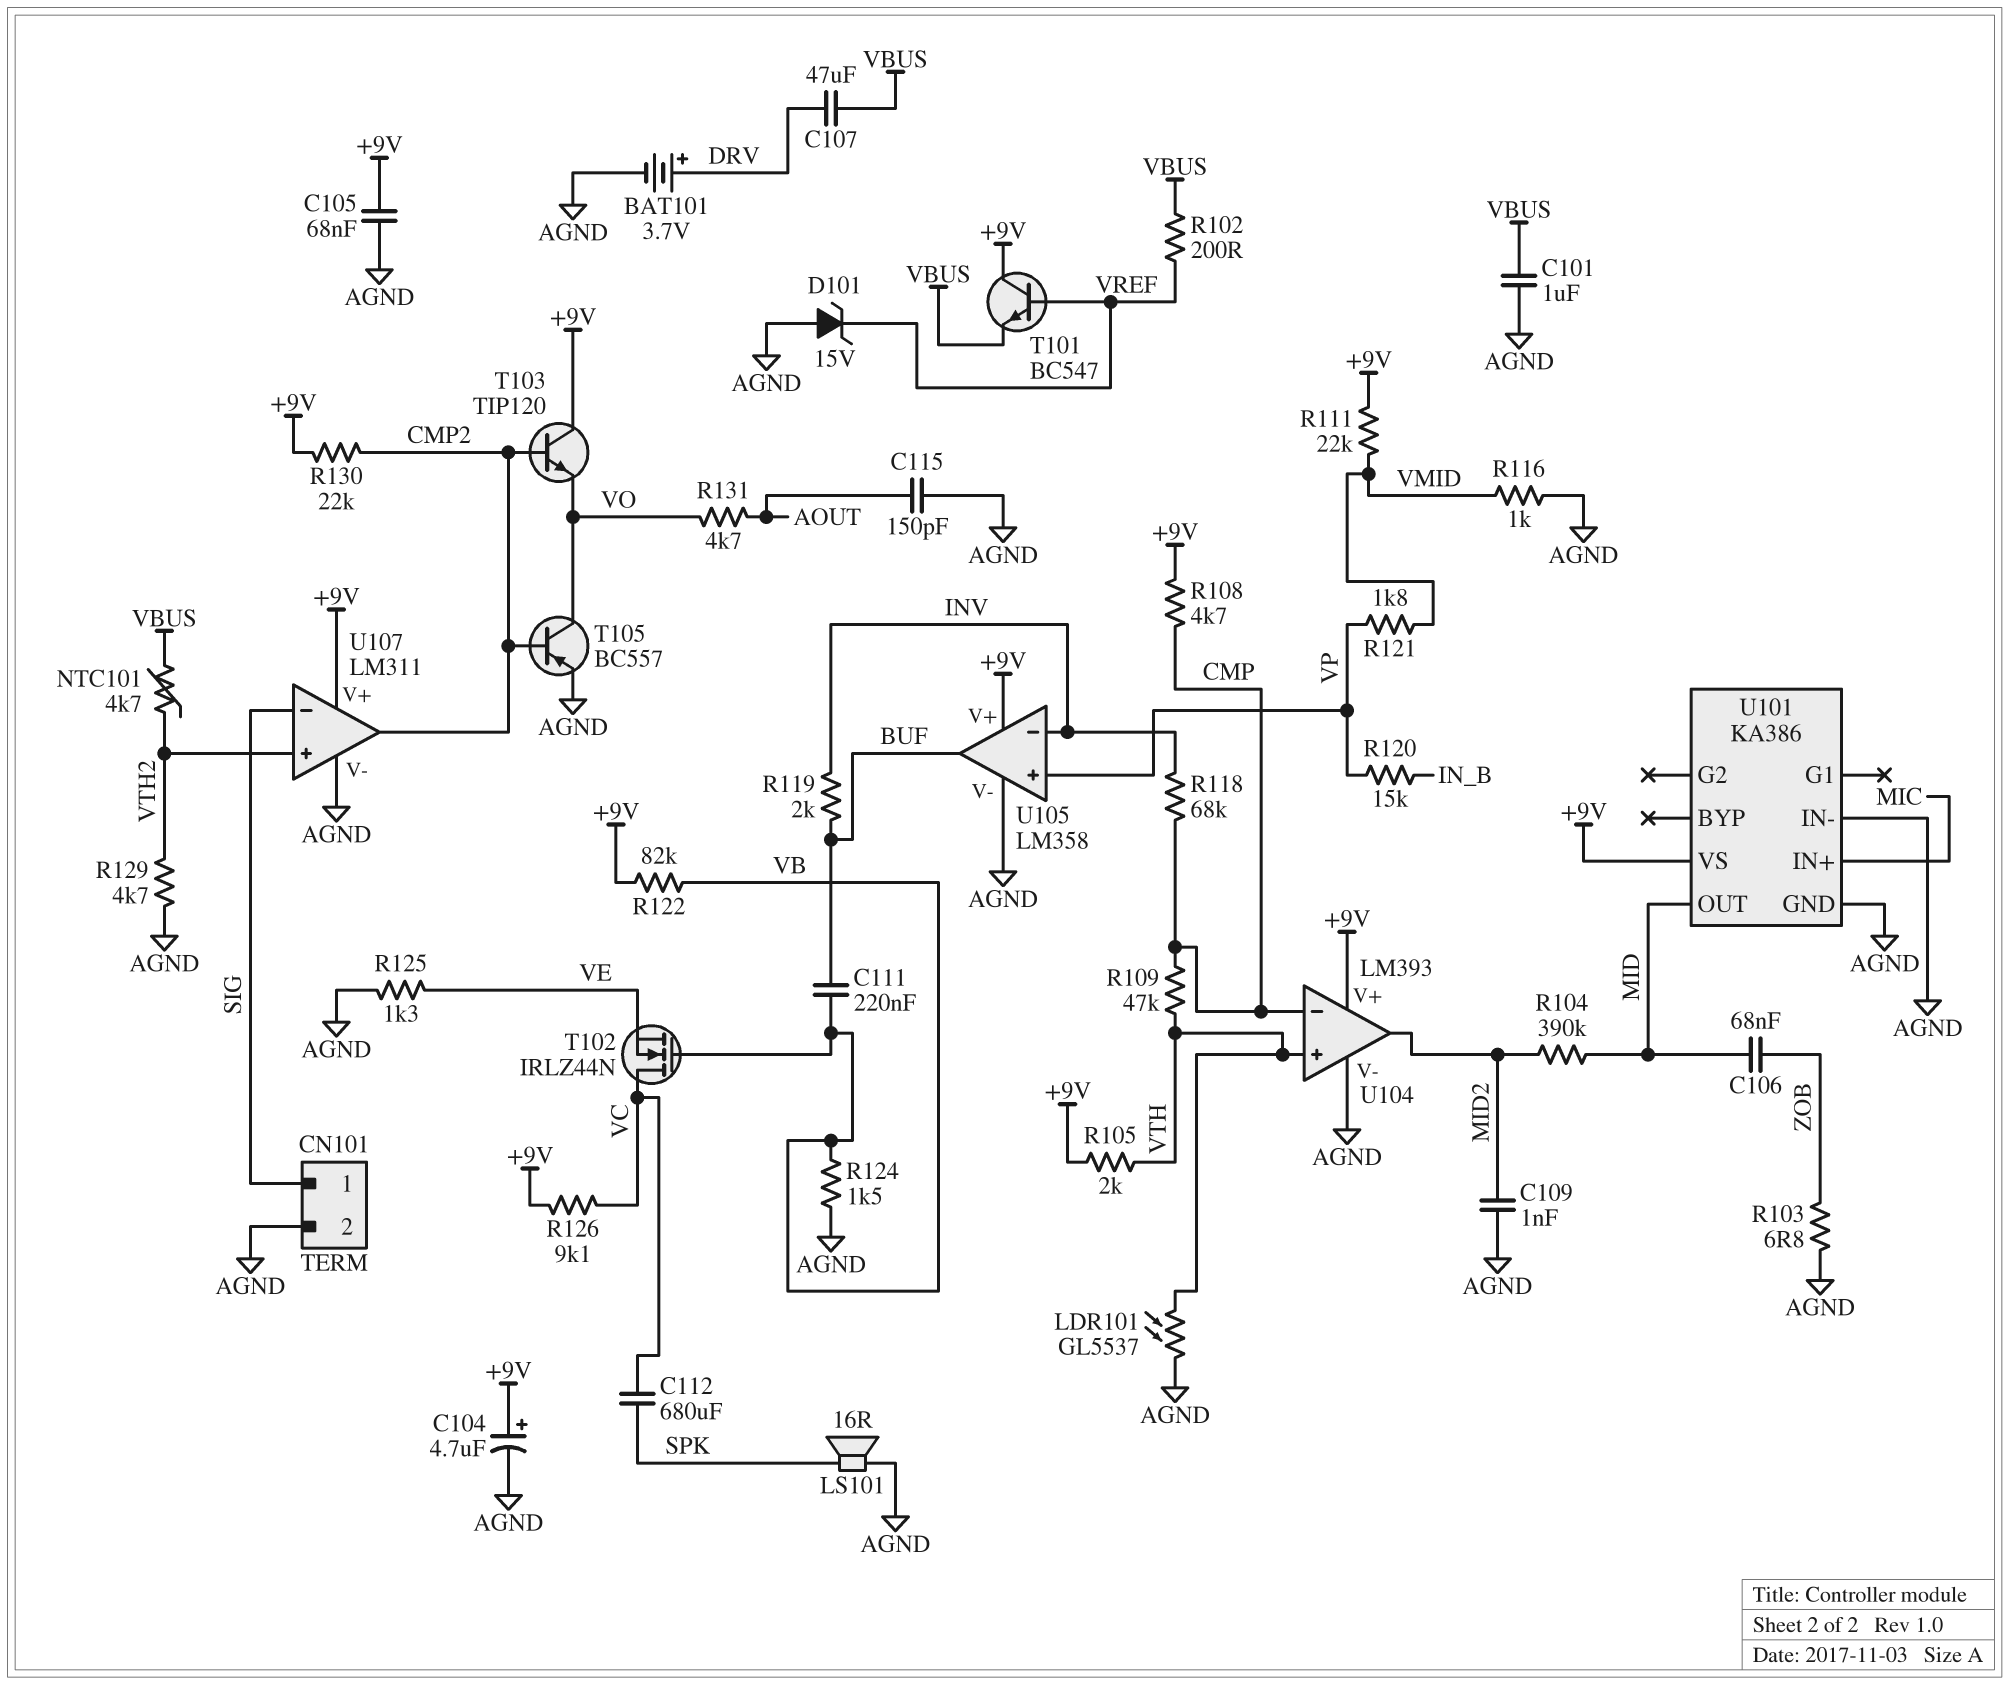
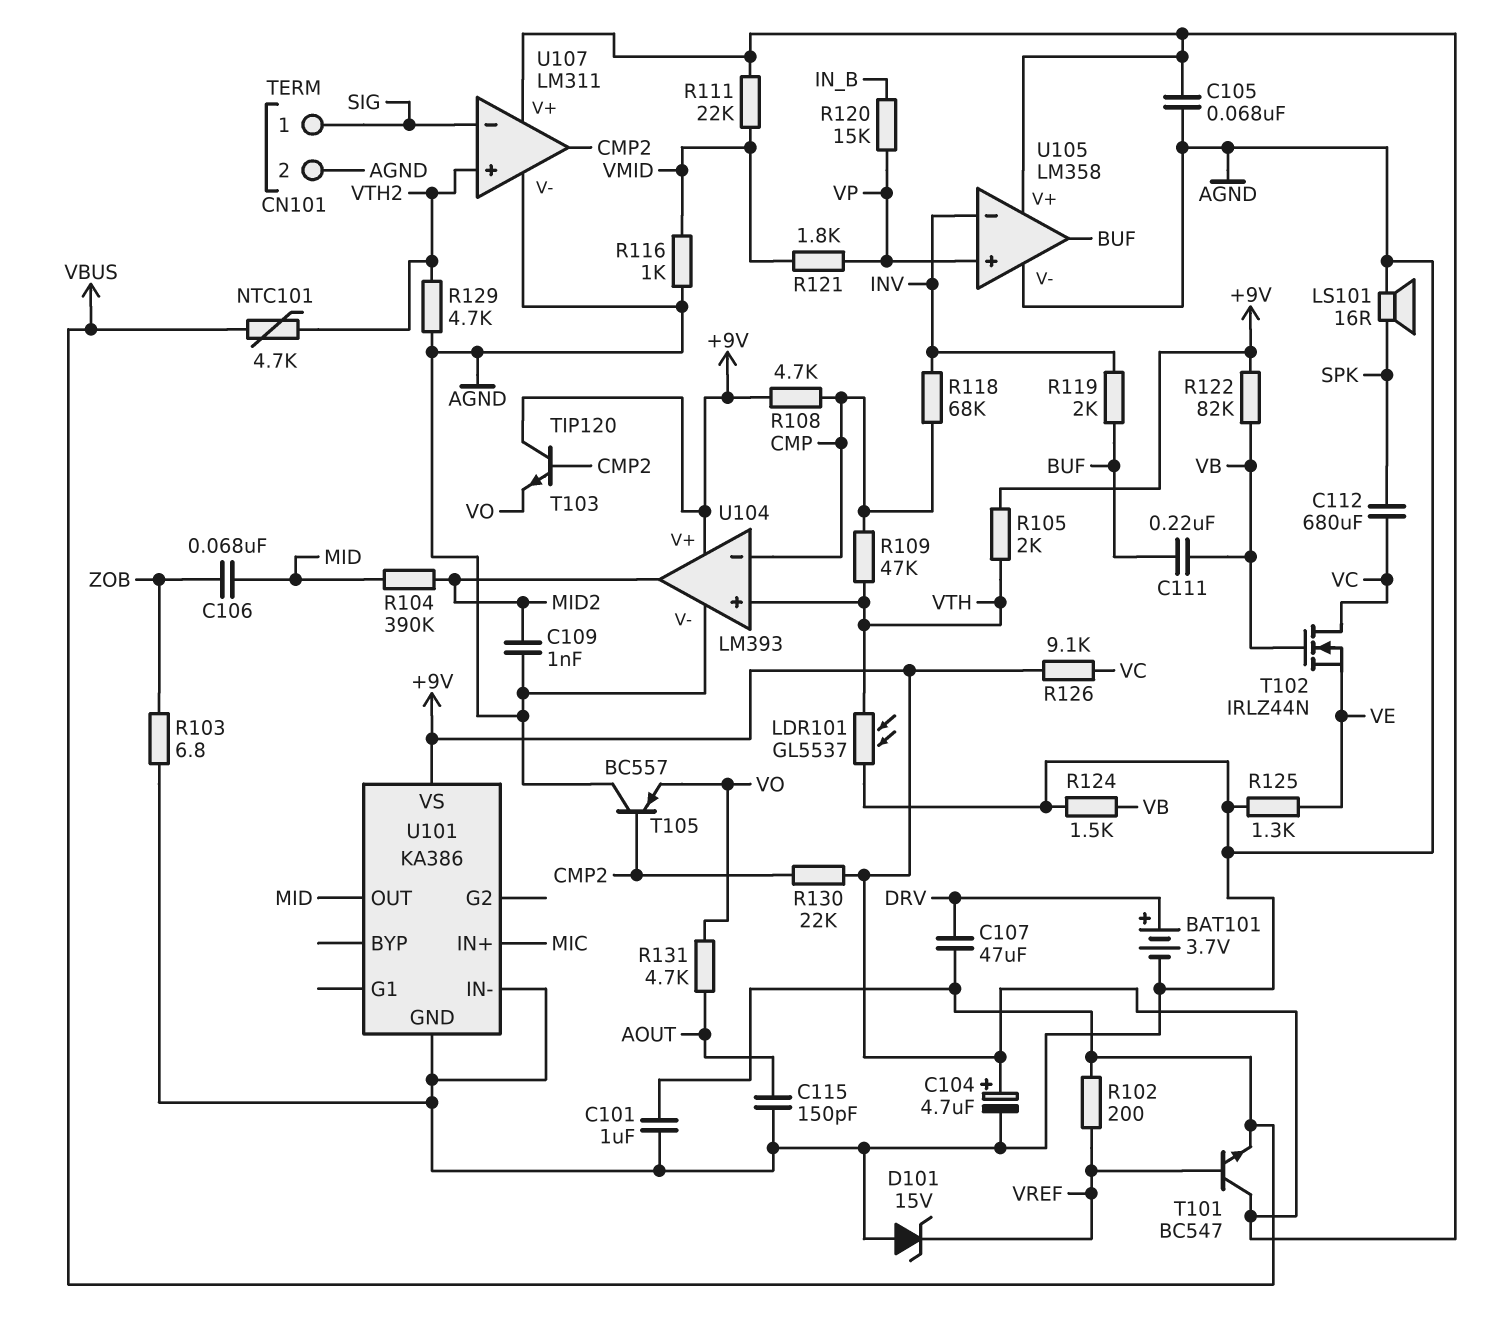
T105: PNP BC557 (B CMP2, C VO, E AGND) -> PNP BC557 (B CMP2, C AGND, E VO)

